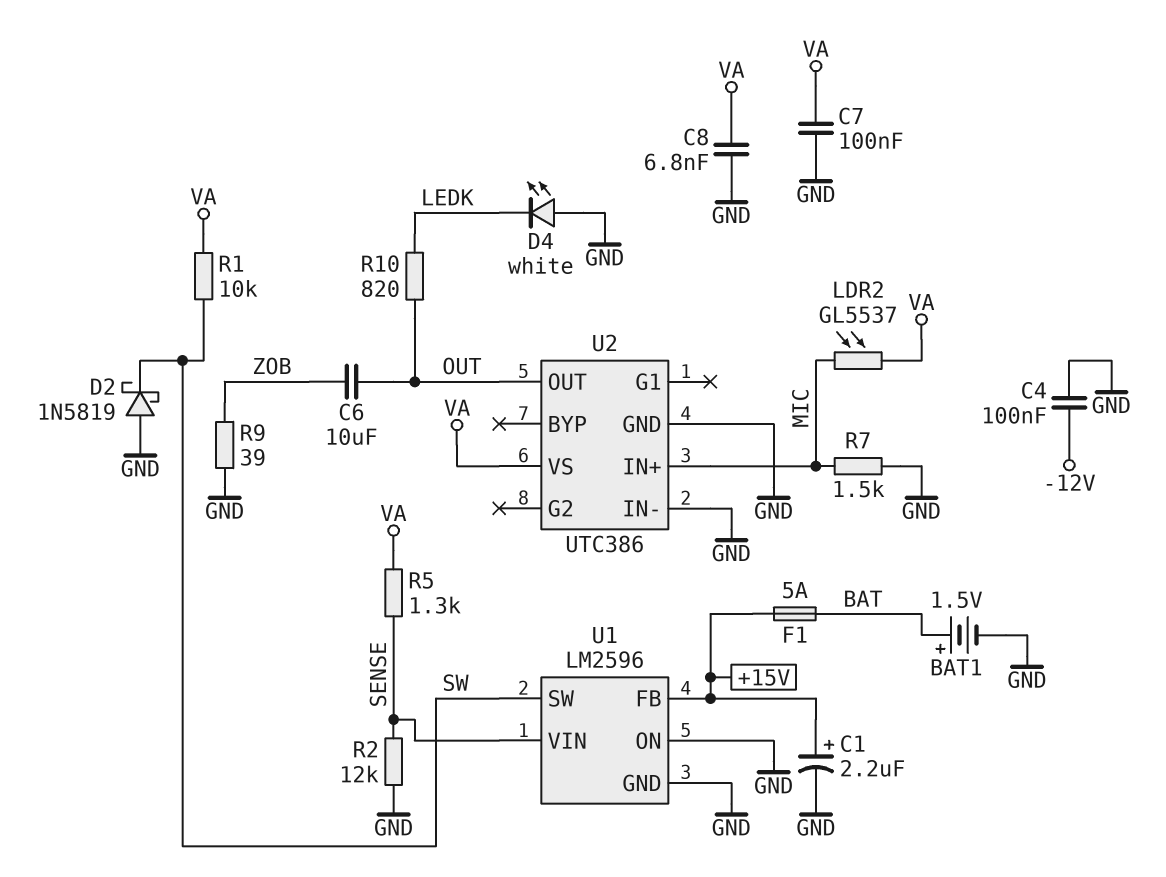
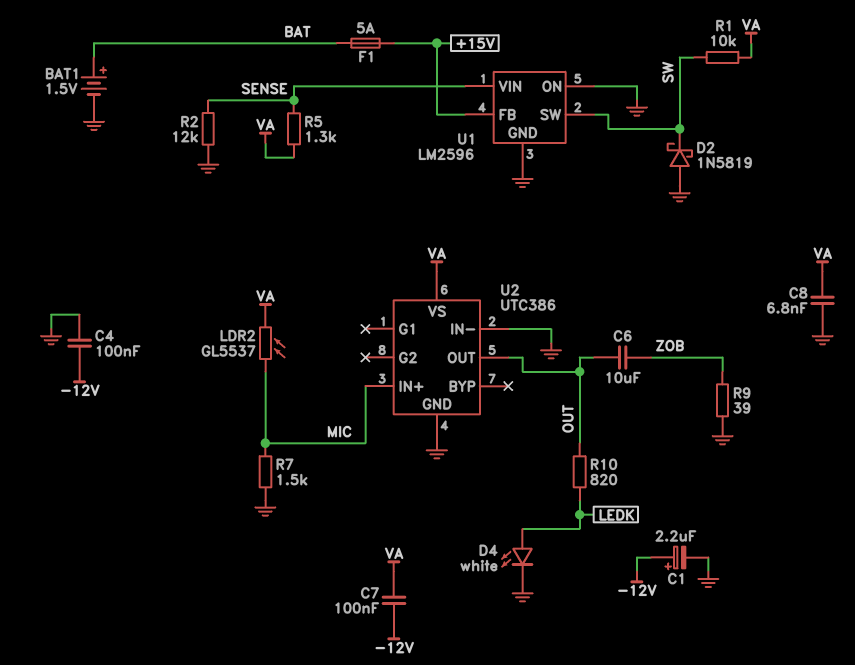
C1: 2.2uF (plus +15V, minus GND) -> 2.2uF (plus -12V, minus GND)
C7: 100nF (GND, VA) -> 100nF (-12V, VA)
D4: LED white (A GND, K LEDK) -> LED white (A LEDK, K GND)

